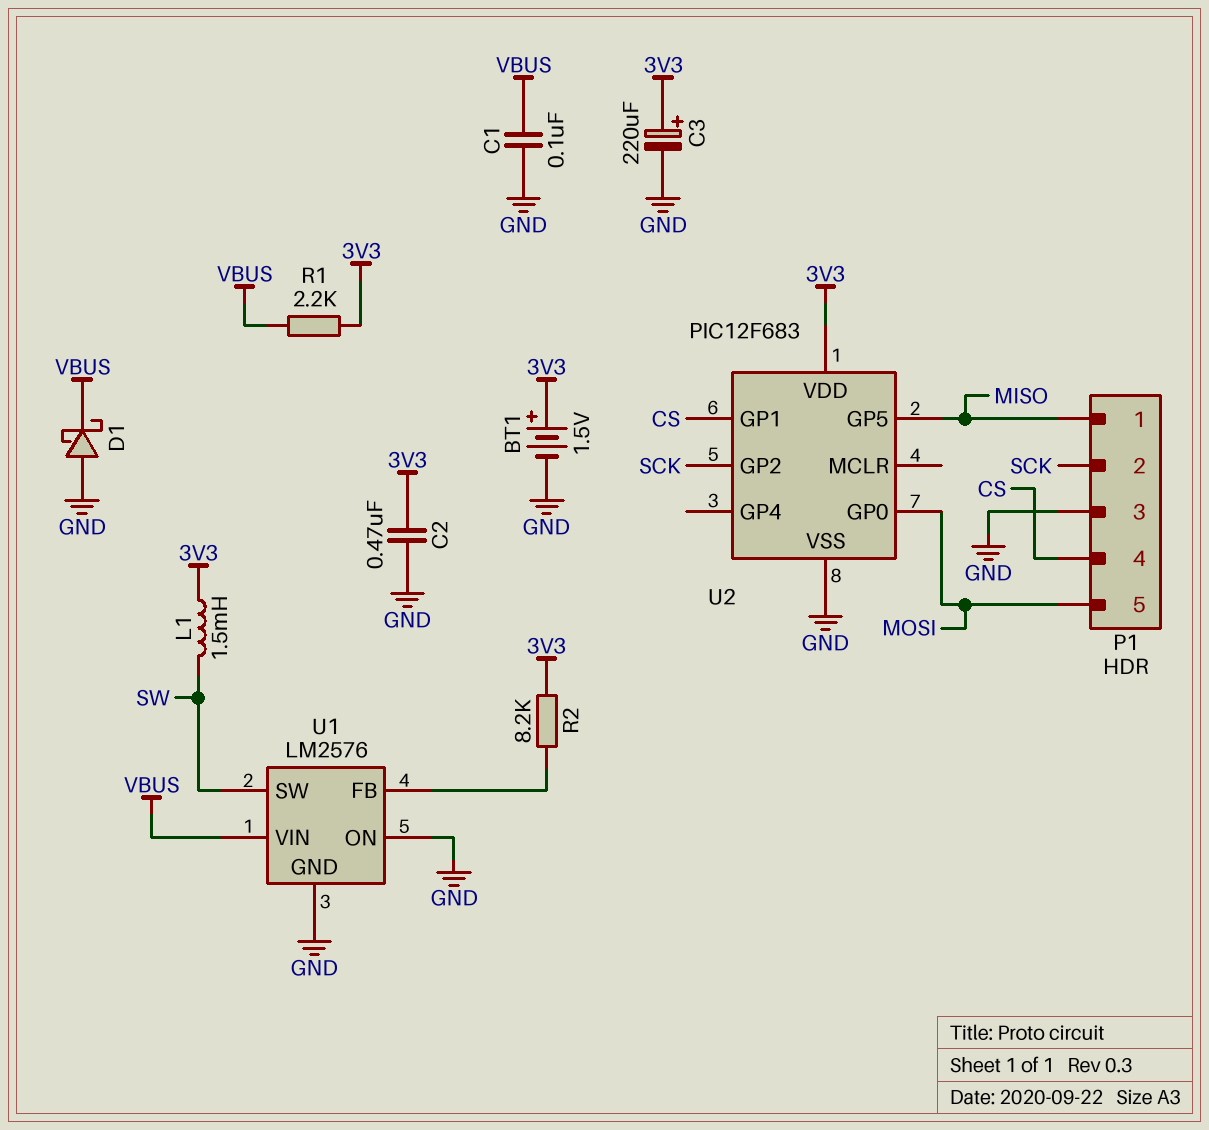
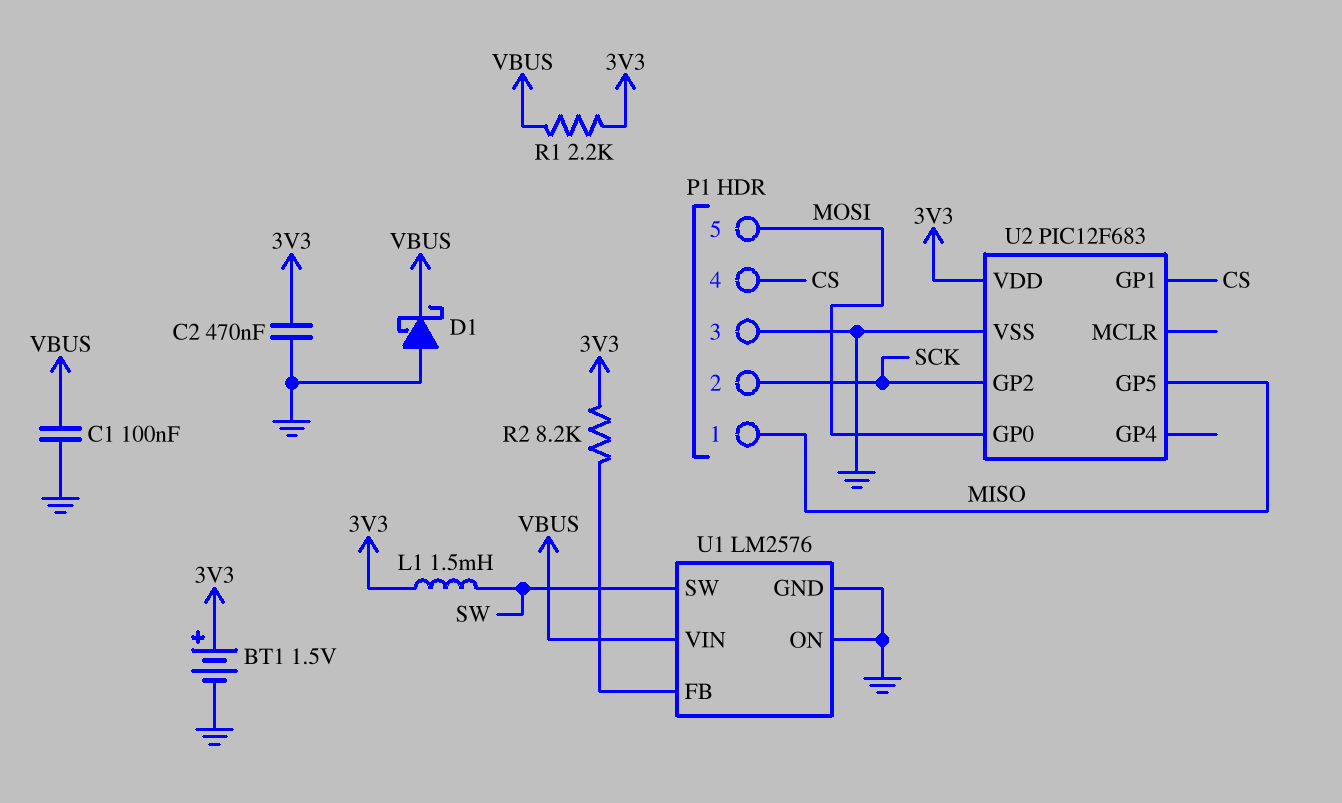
C3: 220uF (plus 3V3, minus GND) -> none

